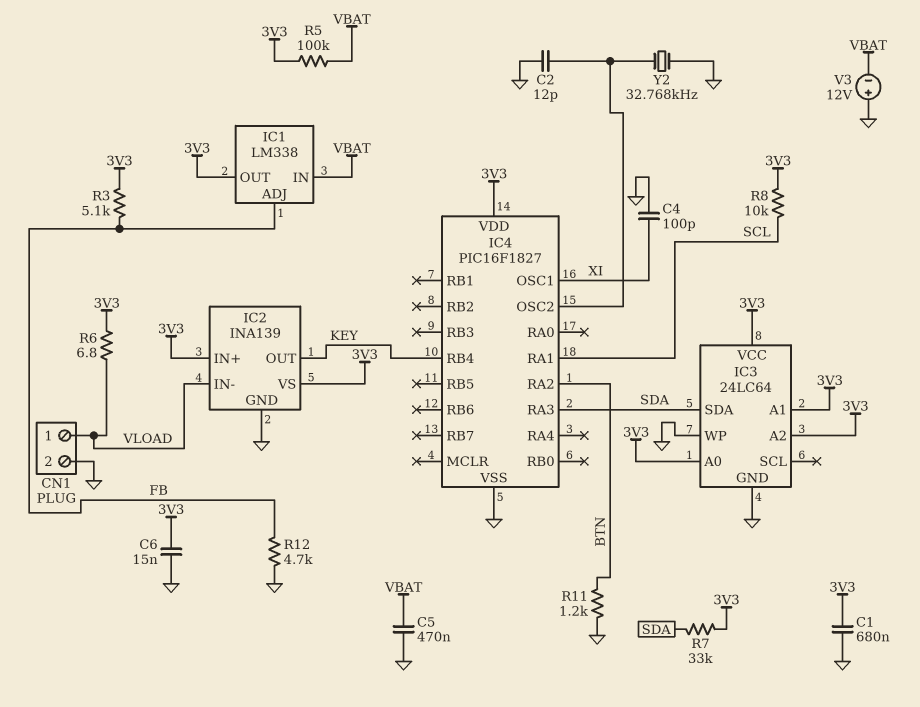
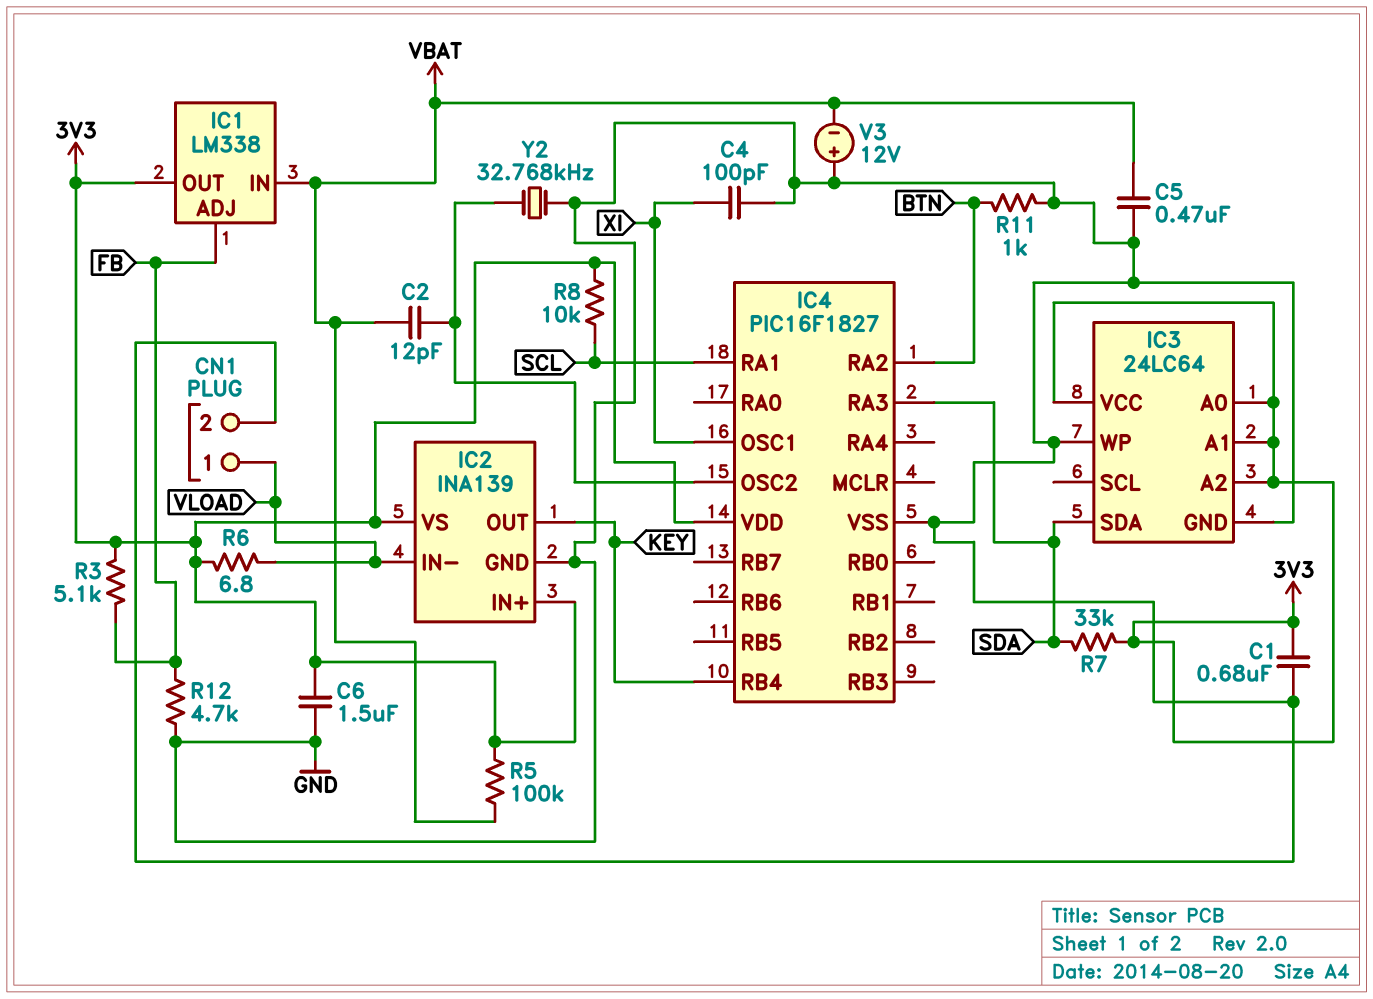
C2: 12pF (GND, IC4/OSC2) -> 12pF (IC4/OSC2, VBAT)
C6: 15nF (3V3, GND) -> 1.5uF (3V3, GND)
R11: 1.2k (BTN, GND) -> 1k (BTN, GND)

